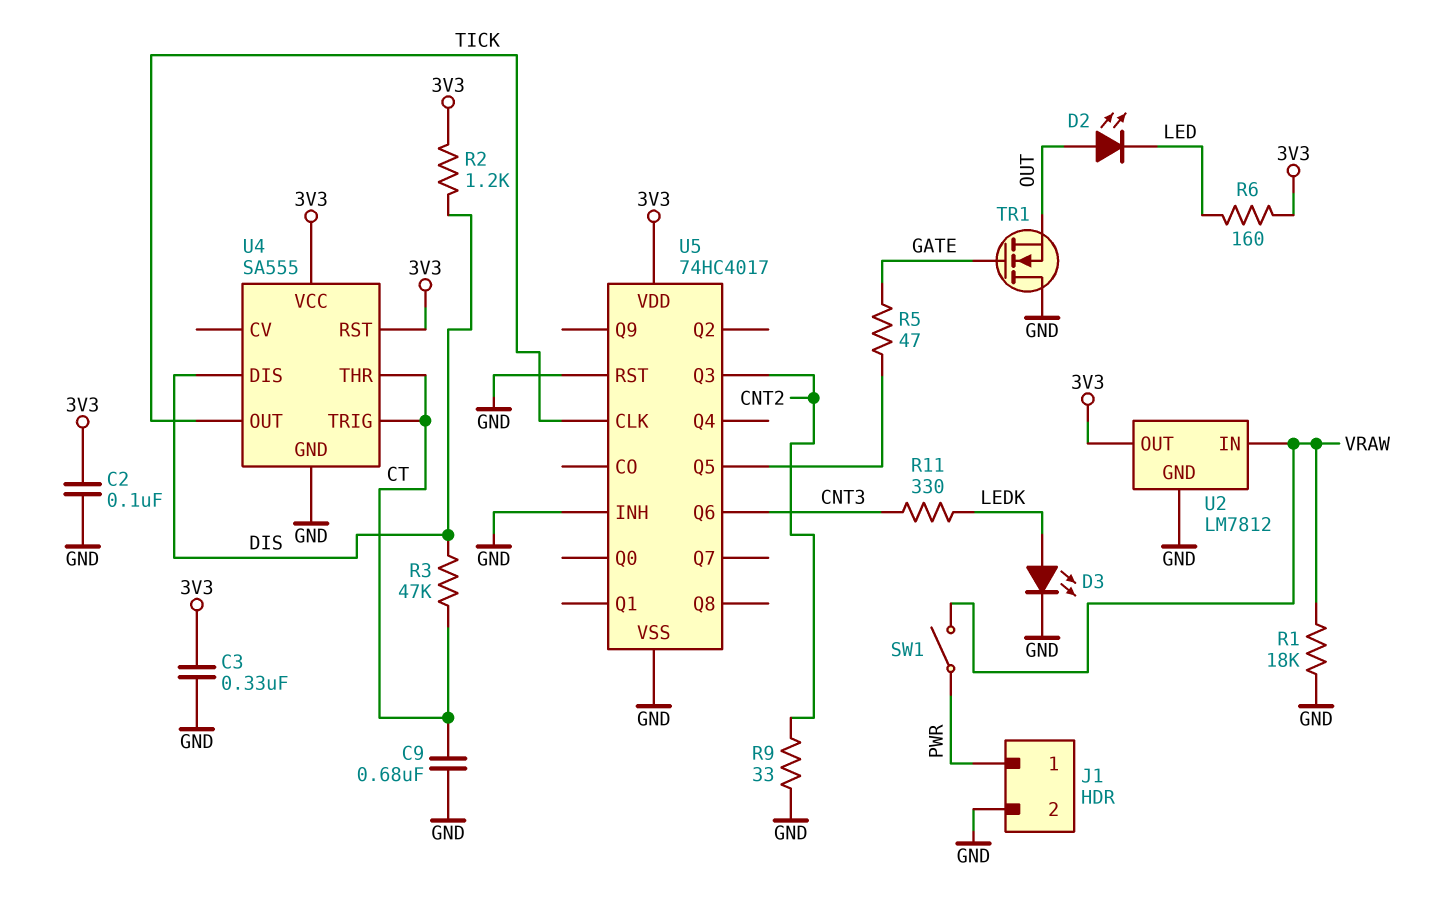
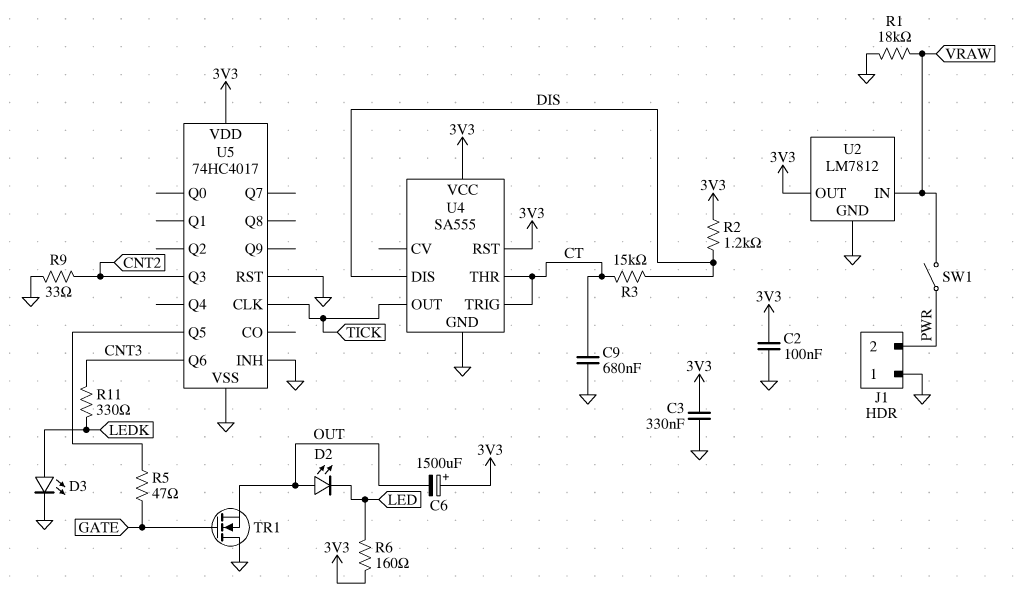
C6: none -> 1500uF (plus 3V3, minus OUT)
J1 pin 1: PWR -> GND
J1 pin 2: GND -> PWR
R3: 47k (CT, DIS) -> 15k (CT, DIS)

